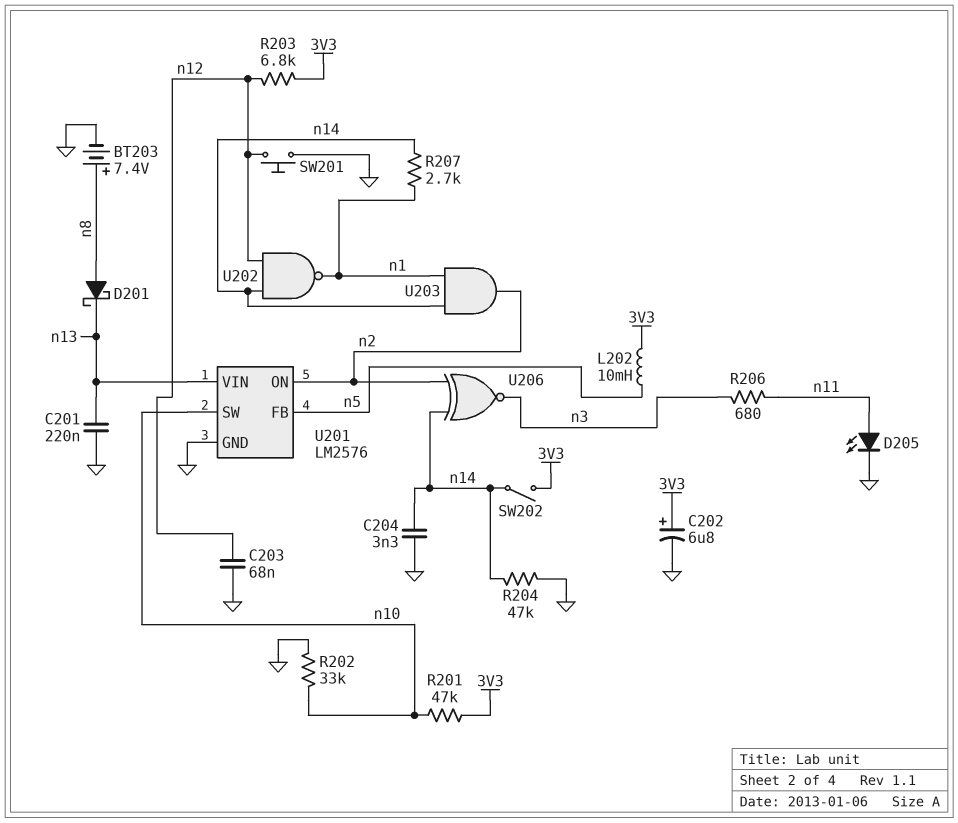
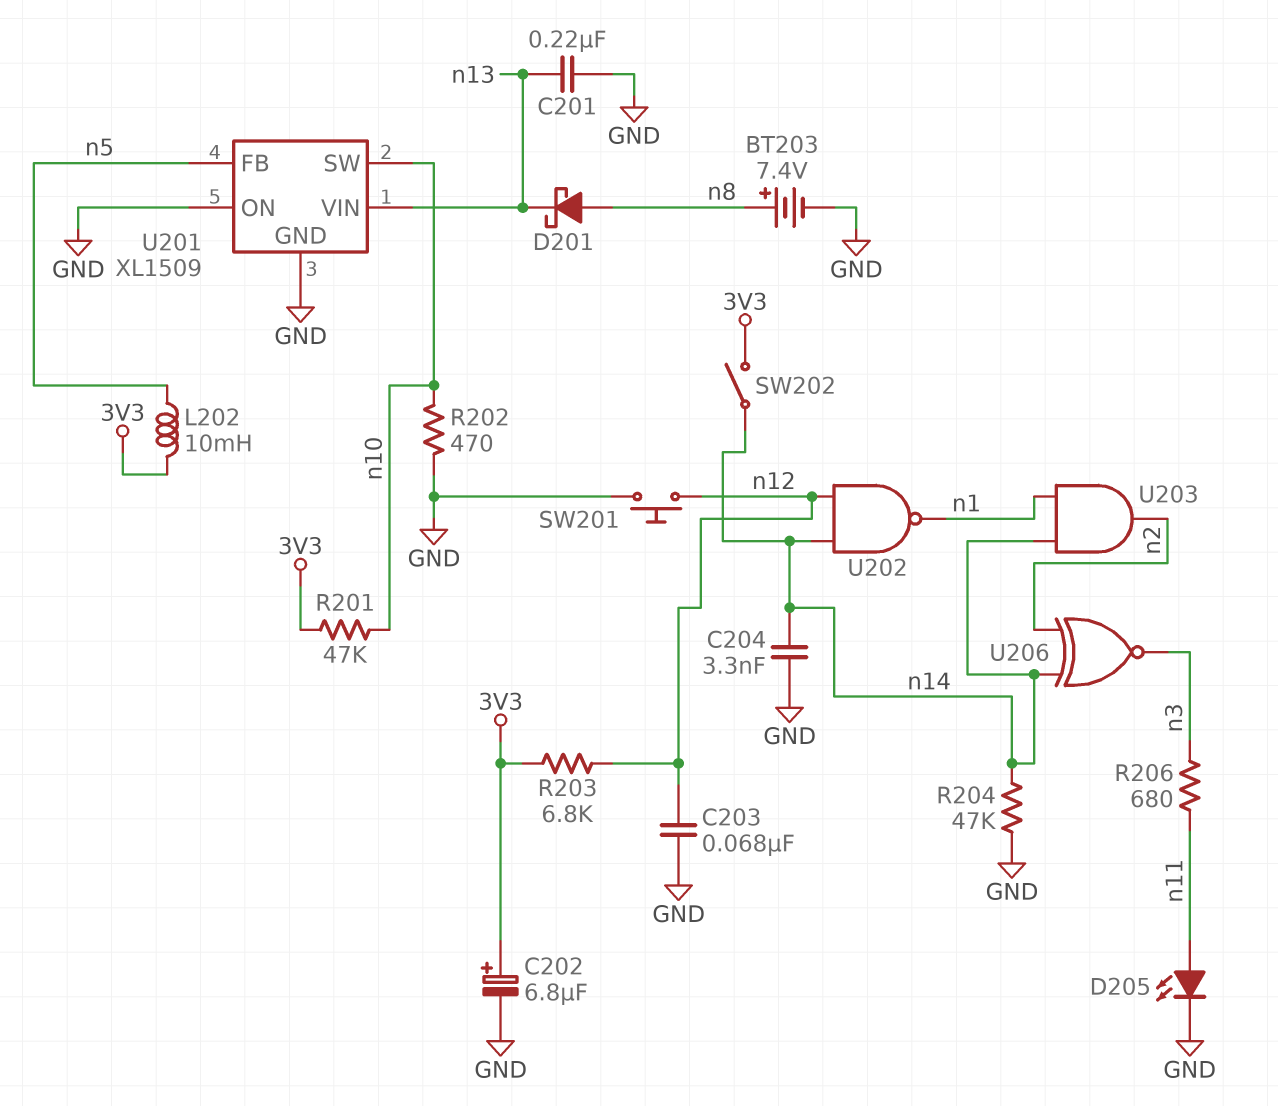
R202: 33k (GND, n10) -> 470 (GND, n10)
R207: 2.7k (n1, n14) -> none
U201: LM2576 -> XL1509
U201 pin ON: n2 -> GND

